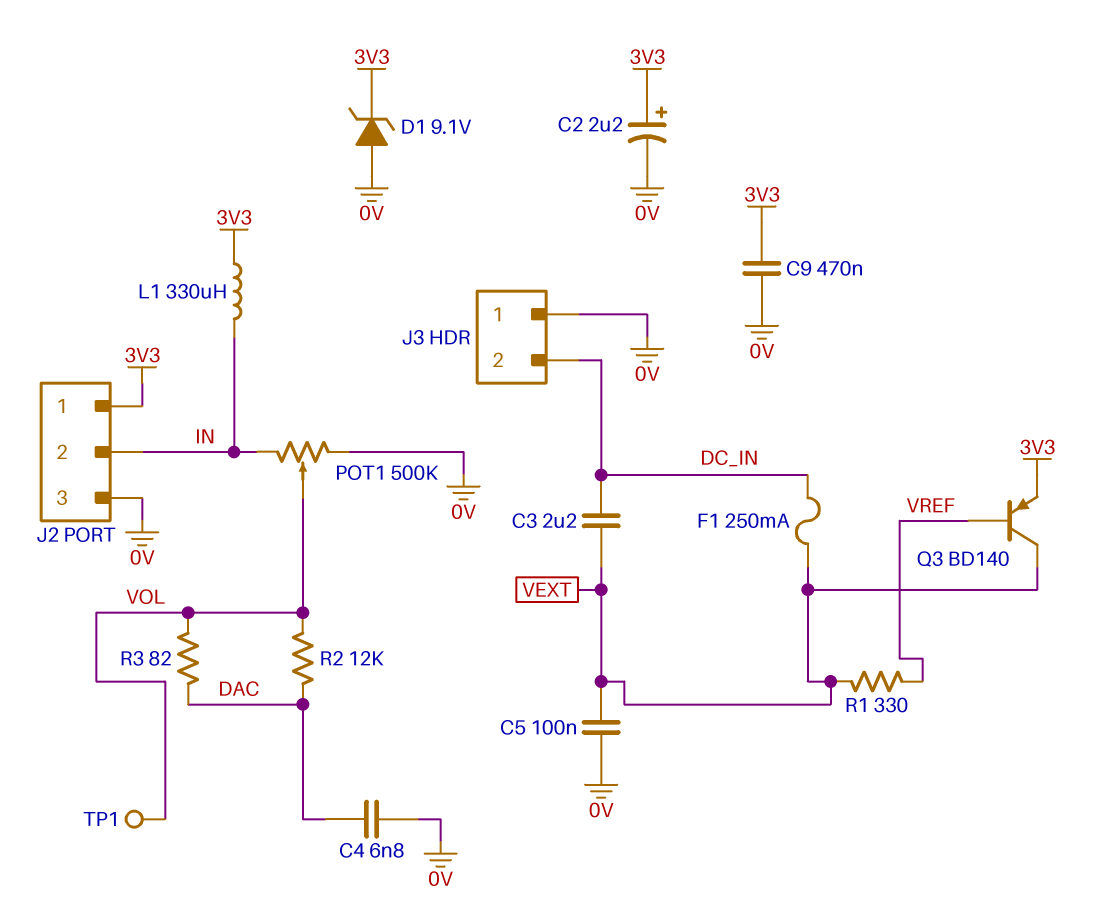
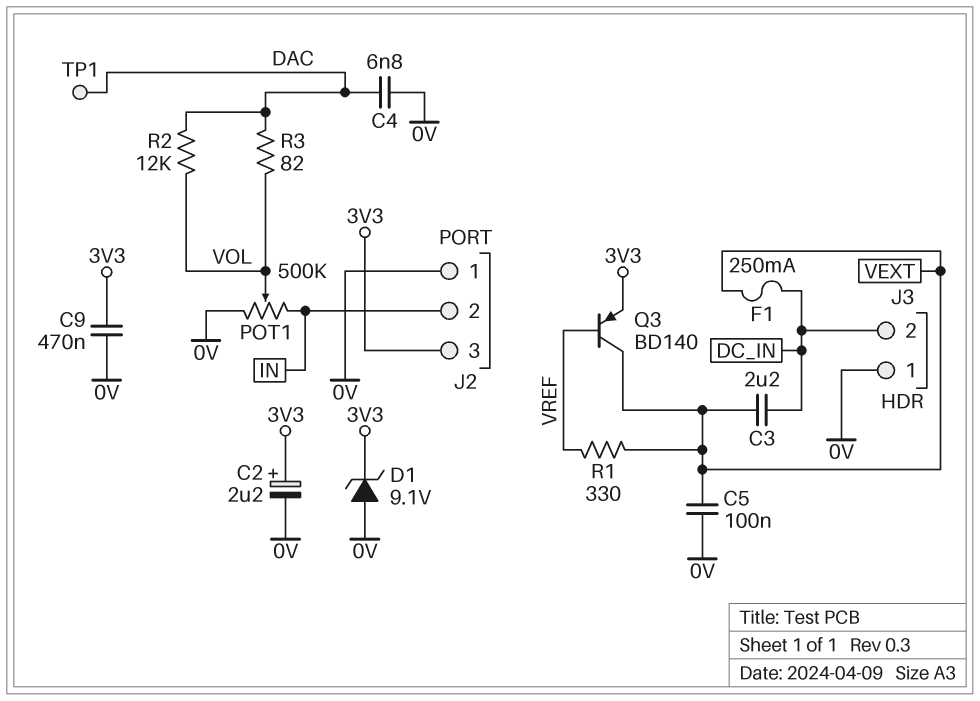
J2 pin 1: 3V3 -> 0V
J2 pin 3: 0V -> 3V3
L1: 330uH (3V3, IN) -> none
TP1: test point (VOL) -> test point (DAC)

